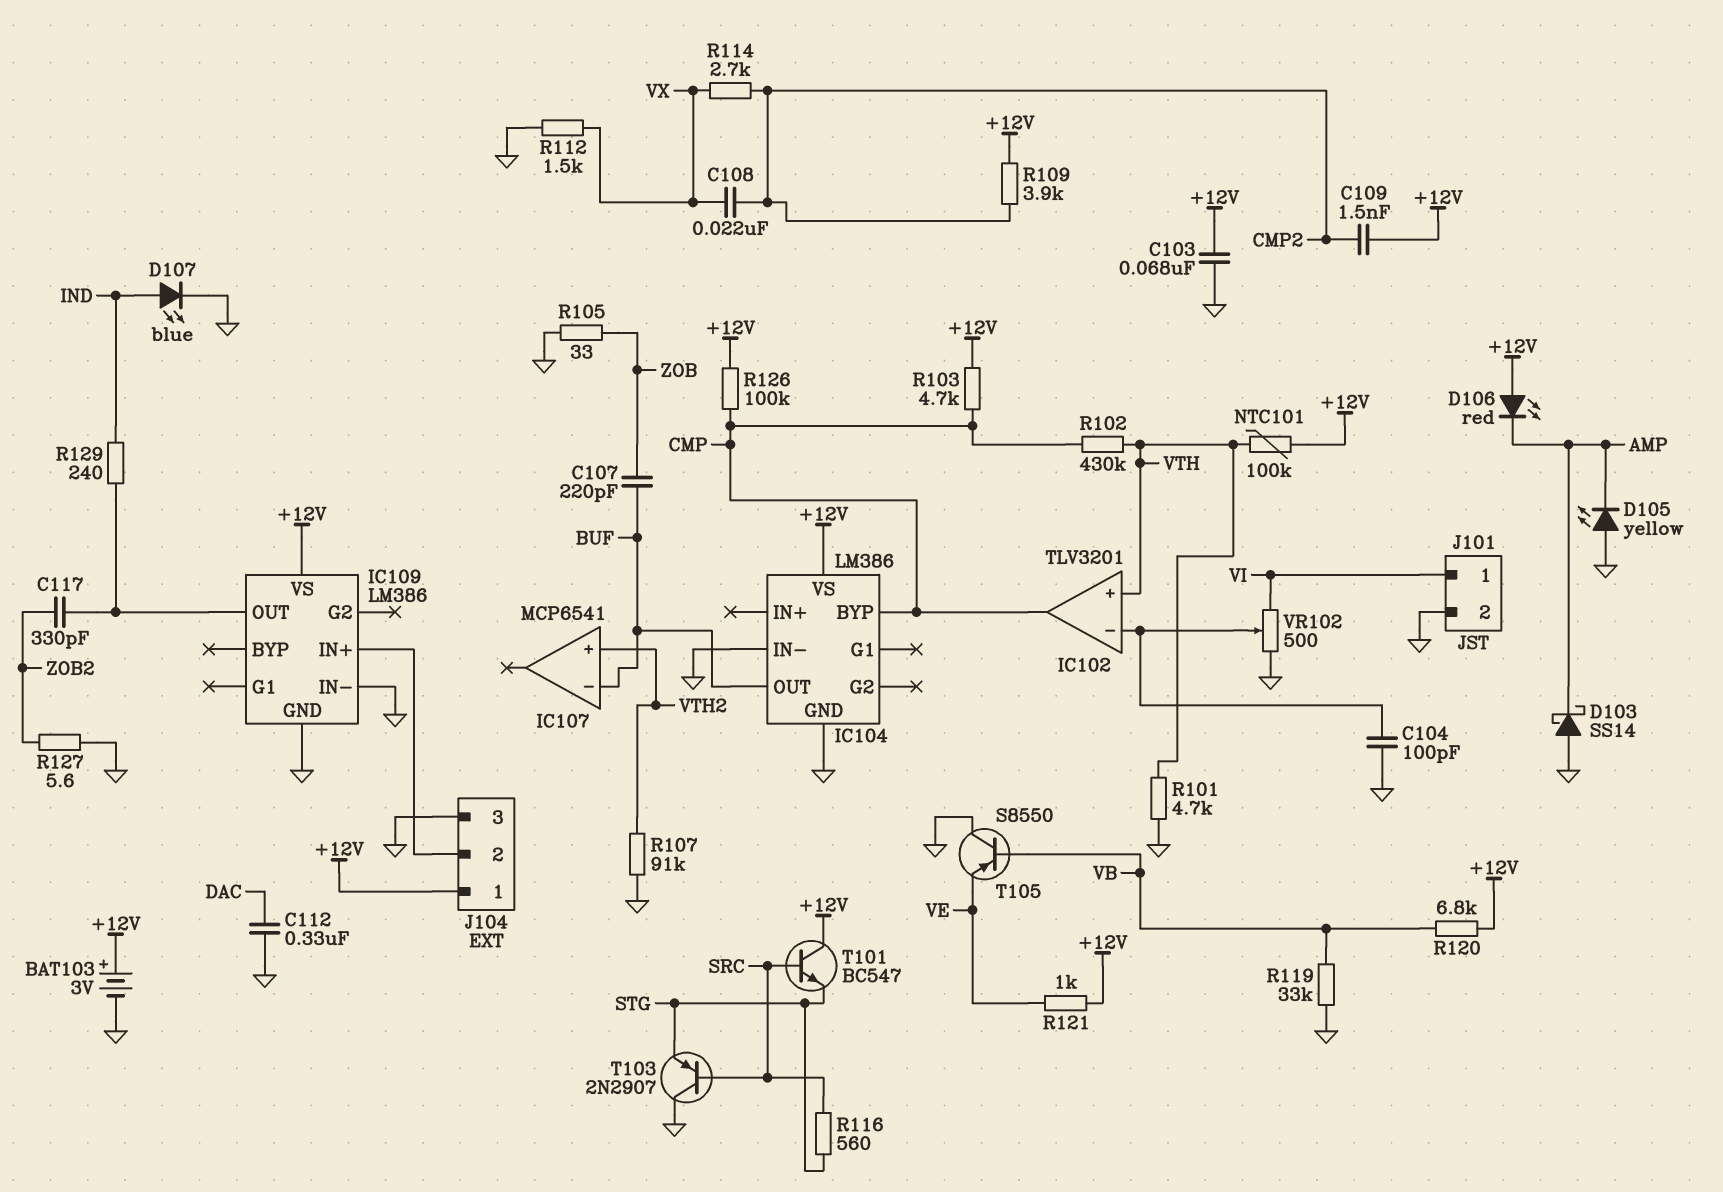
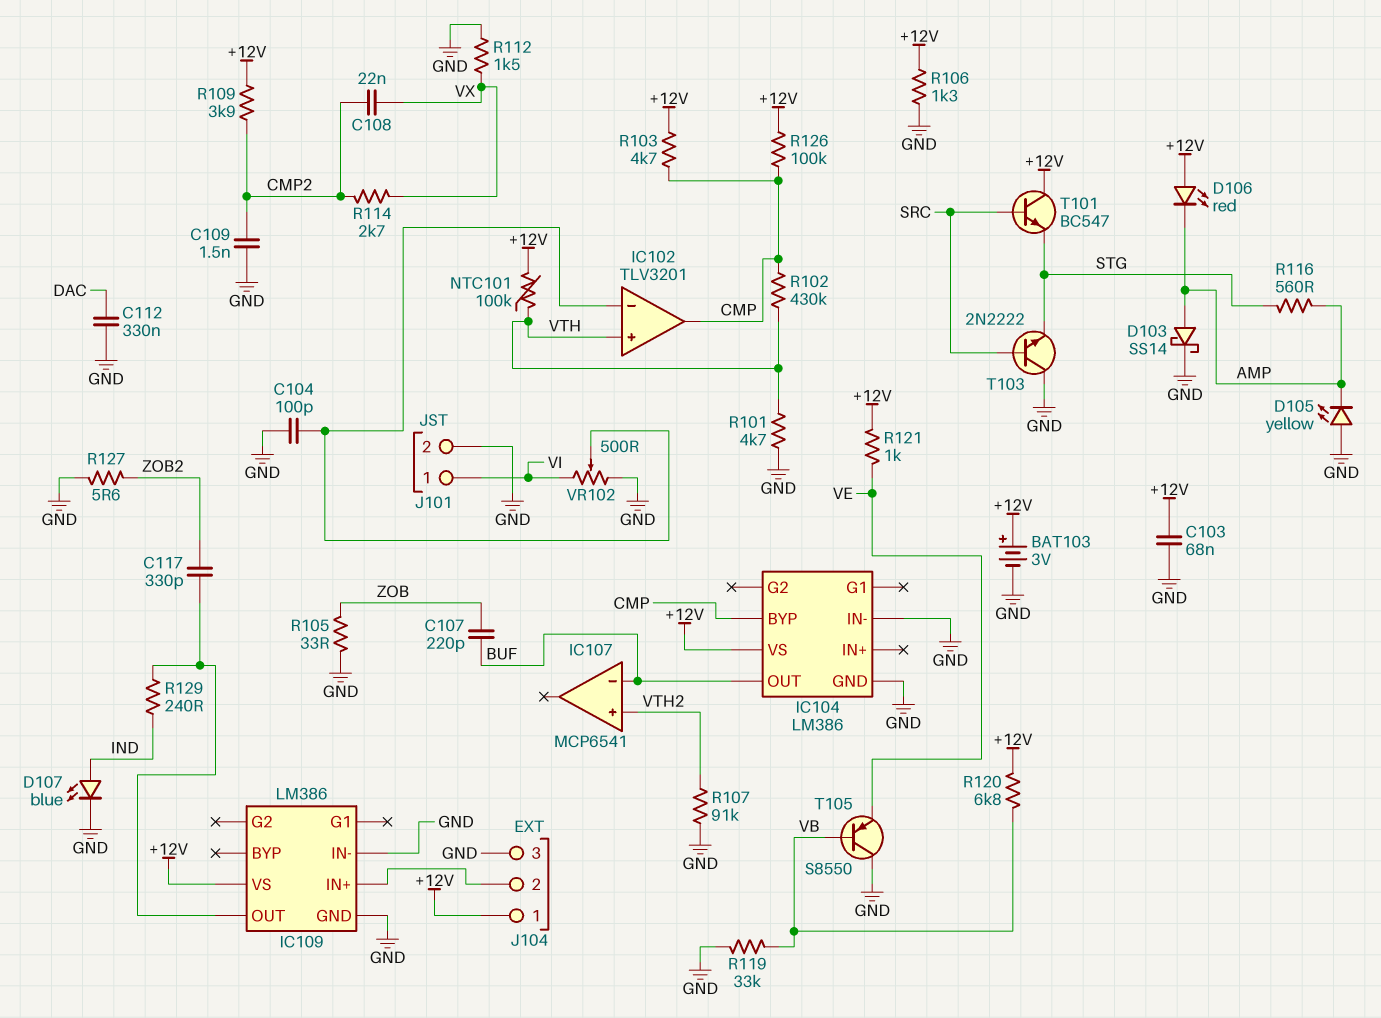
C109: 1.5nF (+12V, CMP2) -> 1.5nF (CMP2, GND)
D103: schottky SS14 (A GND, K AMP) -> schottky SS14 (A AMP, K GND)
R106: none -> 1.3k (+12V, GND)
R116: 560 (SRC, STG) -> 560 (AMP, STG)
T103: PNP 2N2907 (B SRC, C GND, E STG) -> NPN 2N2222 (B SRC, C GND, E STG)

